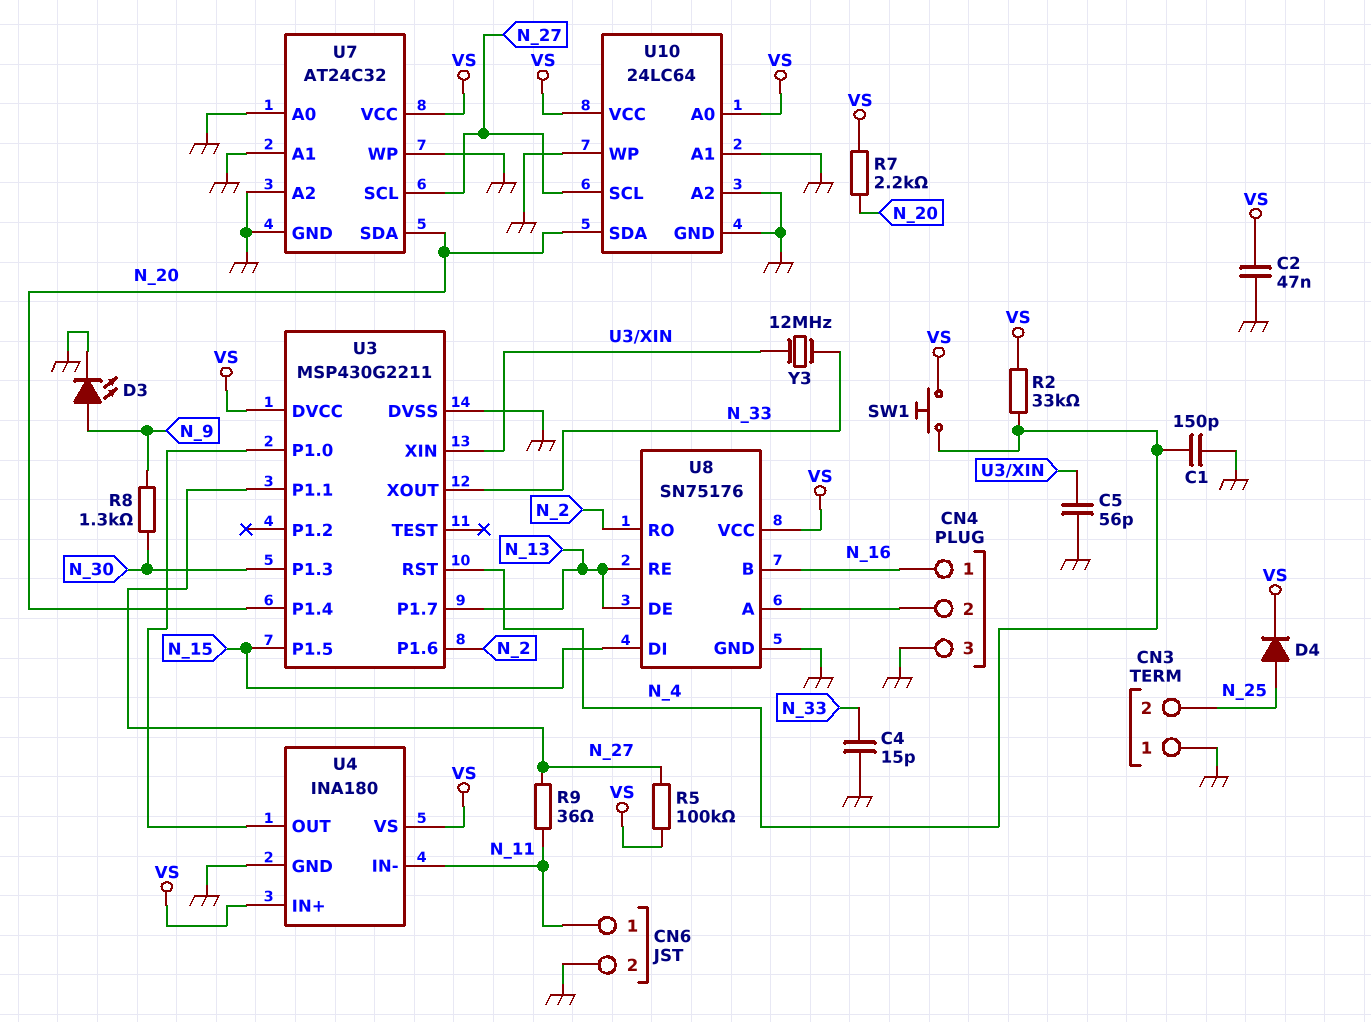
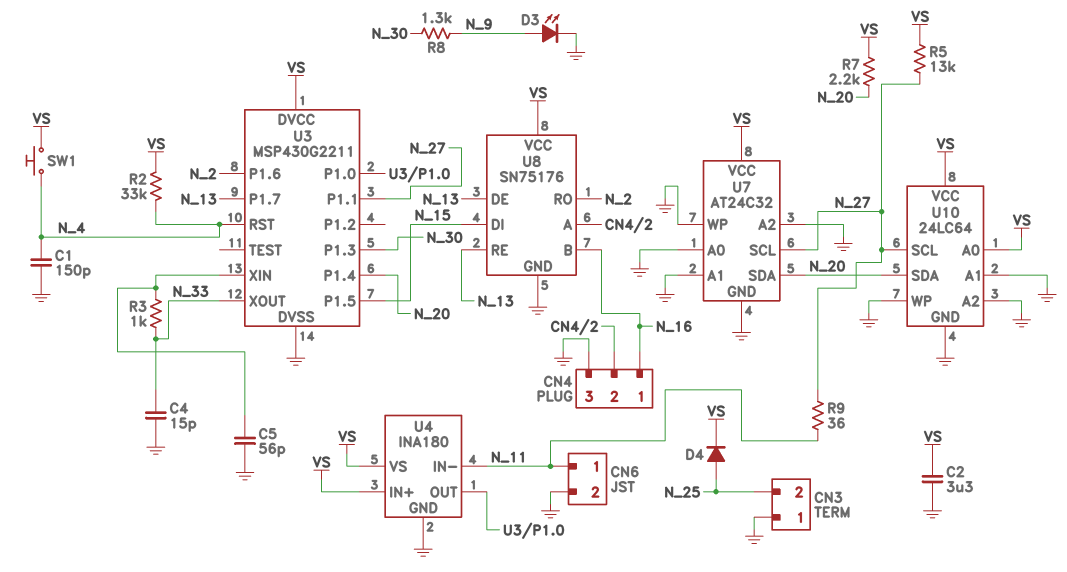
C2: 47nF (GND, VS) -> 3.3uF (GND, VS)
R3: none -> 1k (N_33, U3/XIN)
R5: 100k (N_27, VS) -> 13k (N_27, VS)
Y3: 12MHz (N_33, U3/XIN) -> none

